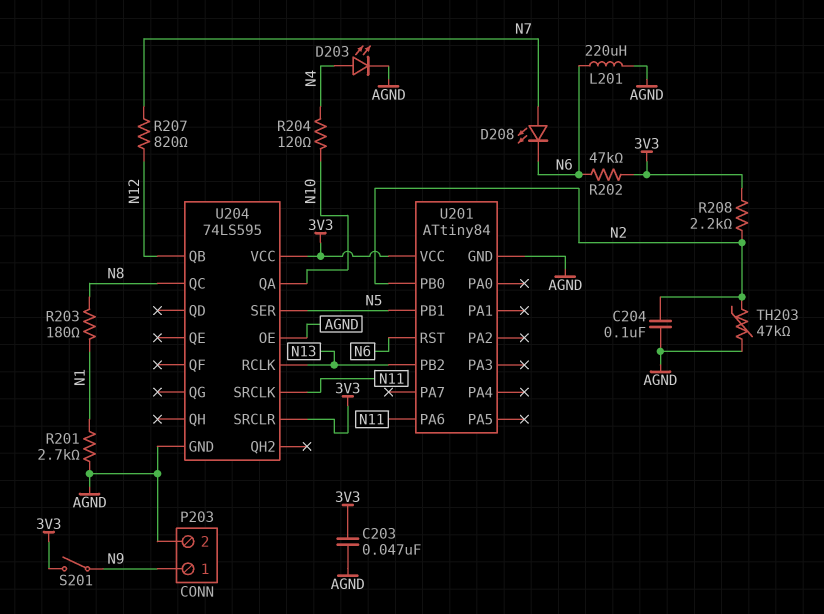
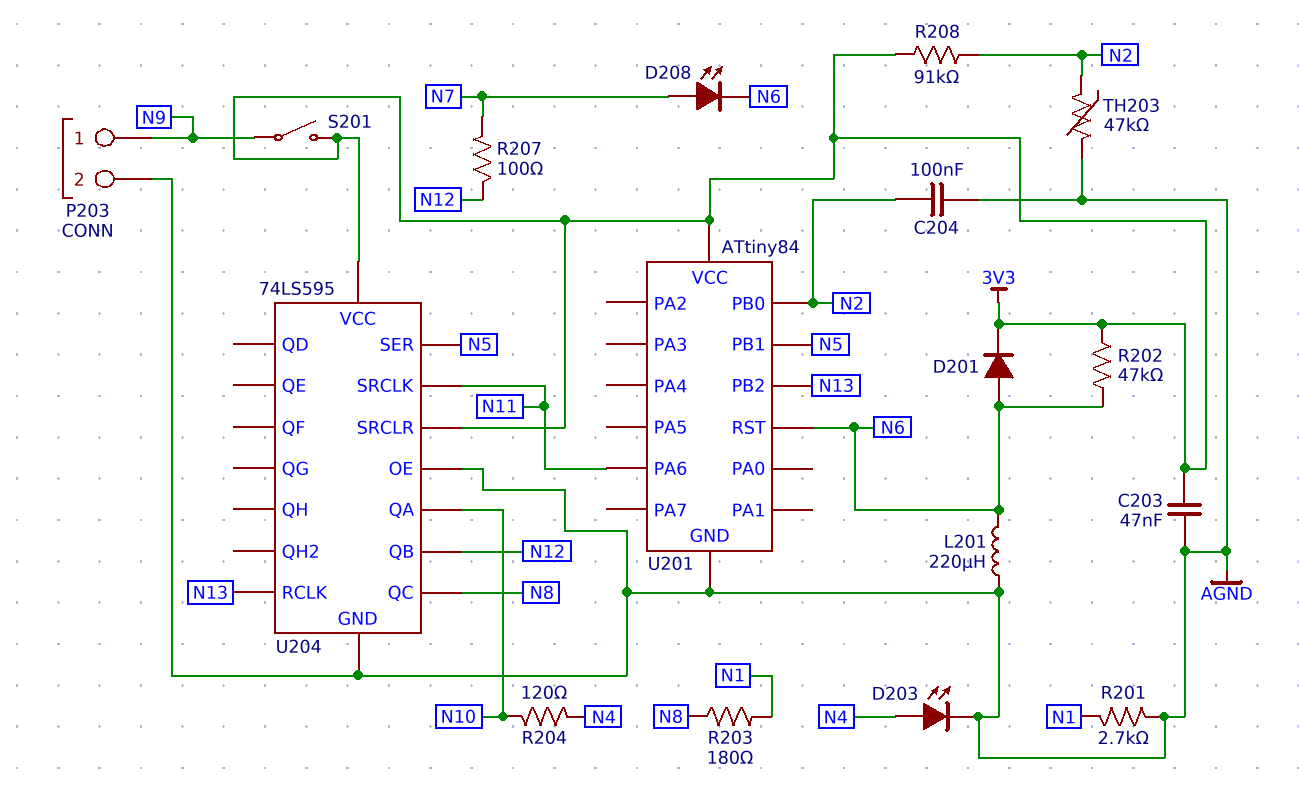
D201: none -> diode (A N6, K 3V3)
R207: 820 (N7, N12) -> 100 (N7, N12)
R208: 2.2k (3V3, N2) -> 91k (3V3, N2)

